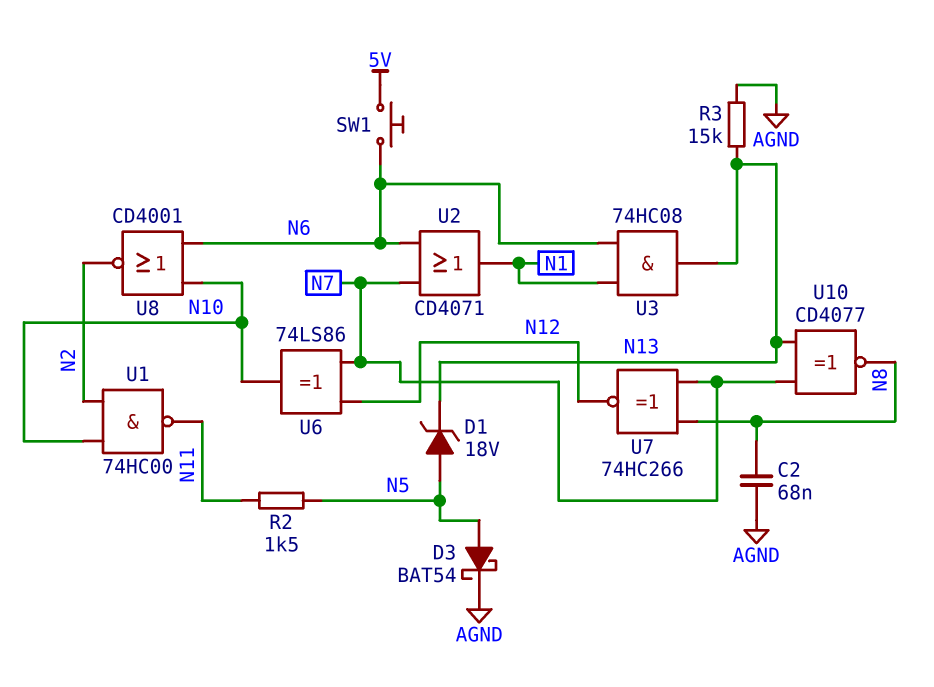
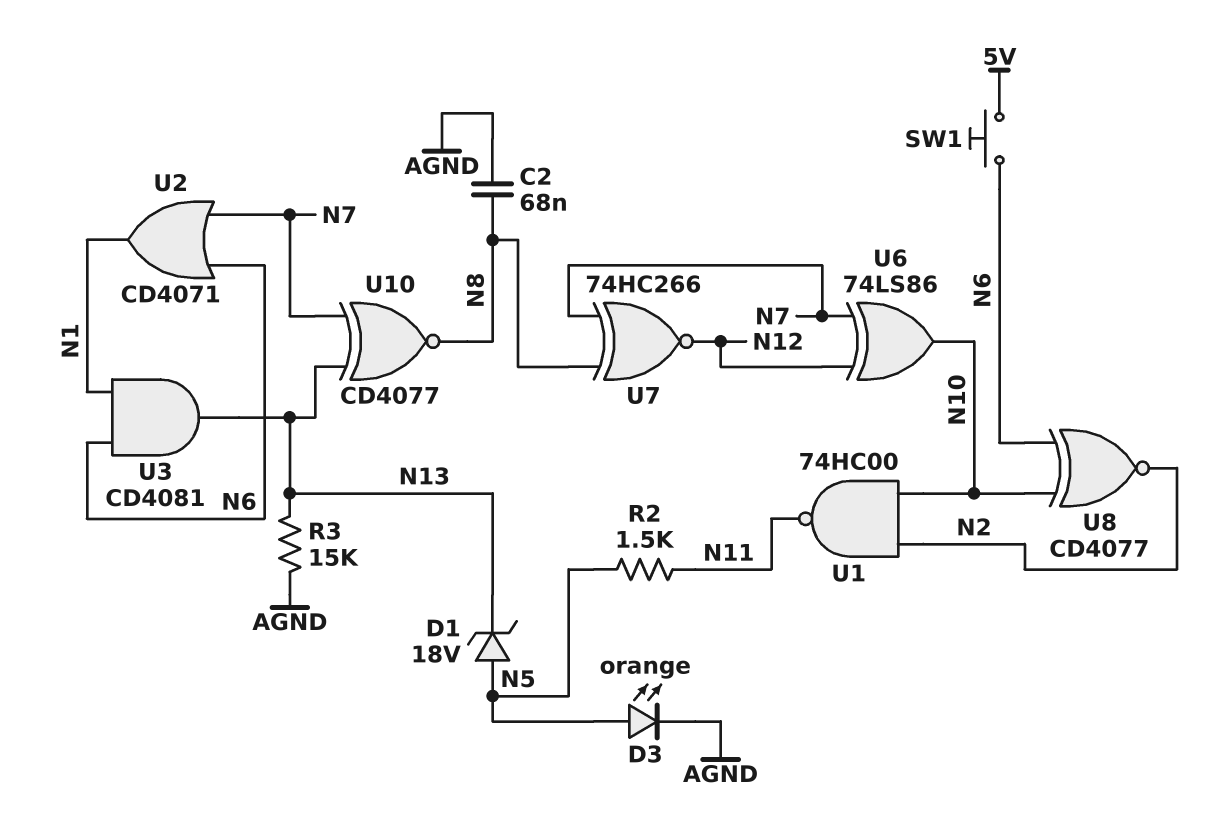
D3: schottky BAT54 (A N5, K AGND) -> LED orange (A N5, K AGND)
U3: AND 74HC08 (in N1, in N6, out N13) -> AND CD4081 (in N1, in N6, out N13)
U8: NOR CD4001 (in N6, in N10, out N2) -> XNOR CD4077 (in N6, in N10, out N2)

